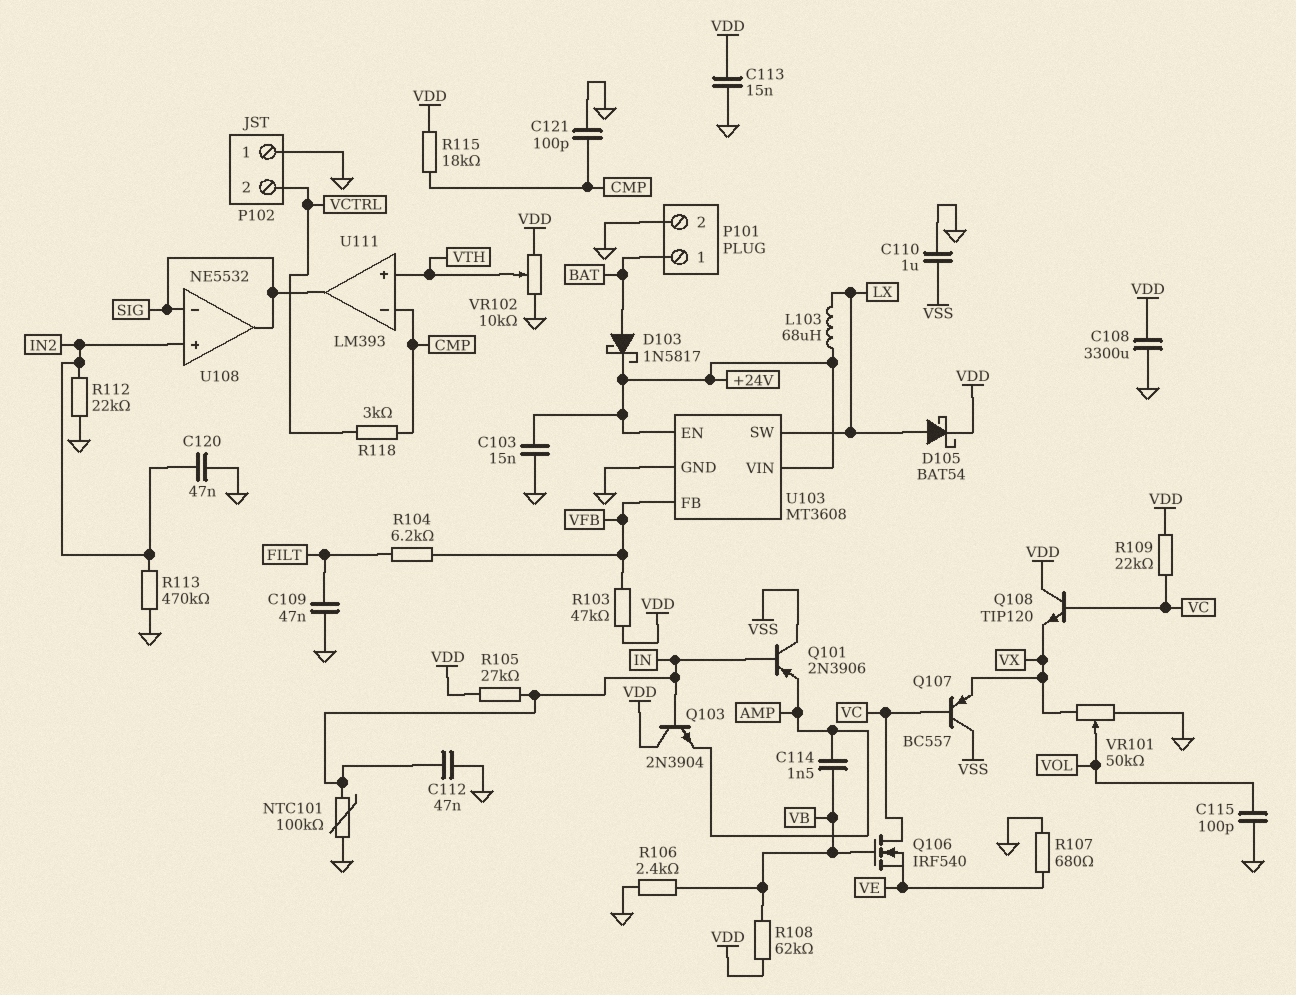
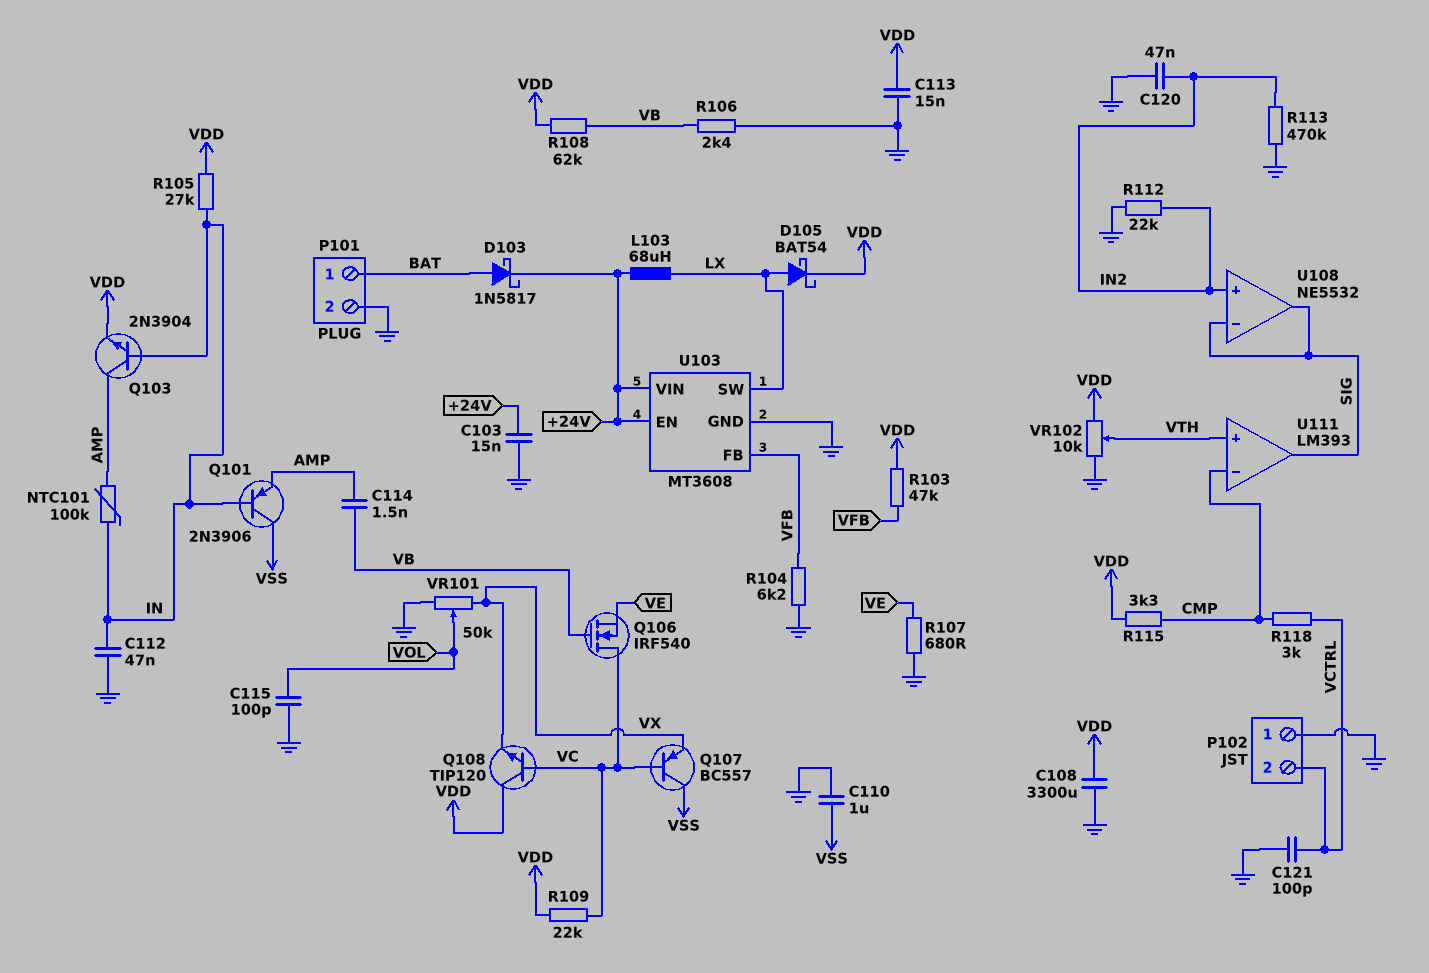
C109: 47nF (FILT, GND) -> none
C121: 100pF (CMP, GND) -> 100pF (GND, VCTRL)
NTC101: 100k (GND, IN) -> 100k (AMP, IN)
Q103: NPN 2N3904 (B IN, C VDD, E AMP) -> NPN 2N3904 (B IN, C AMP, E VDD)
R104: 6.2k (FILT, VFB) -> 6.2k (GND, VFB)
R115: 18k (CMP, VDD) -> 3.3k (CMP, VDD)

